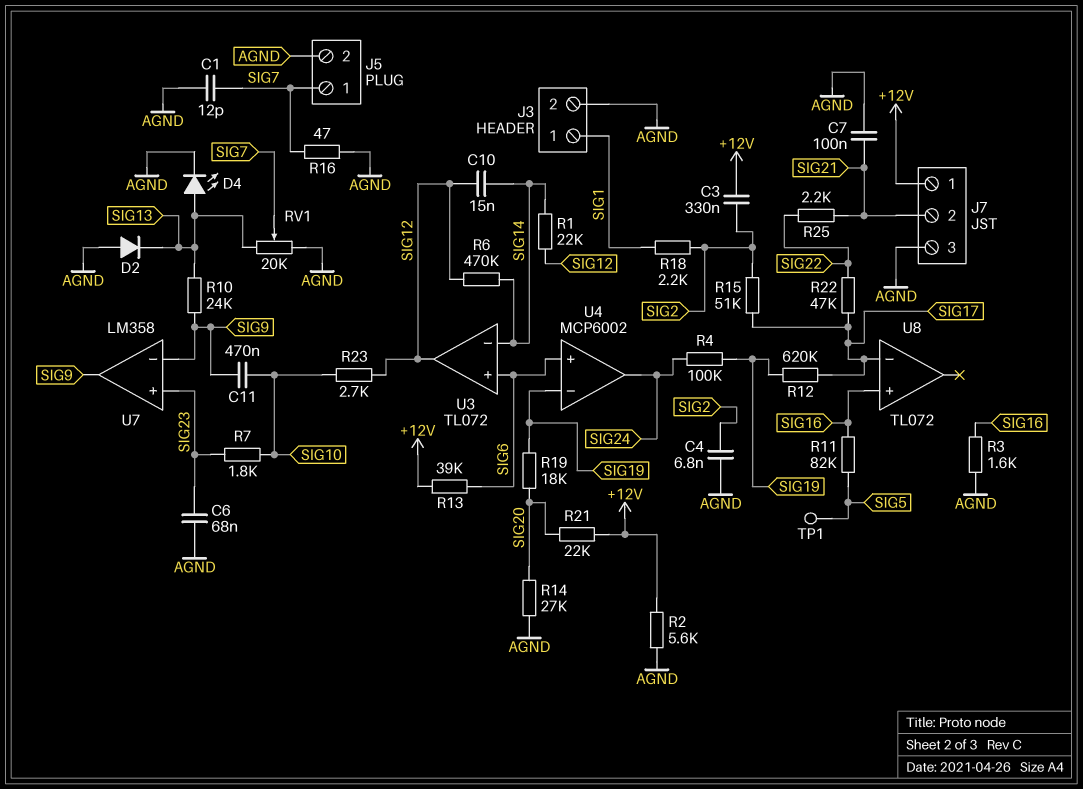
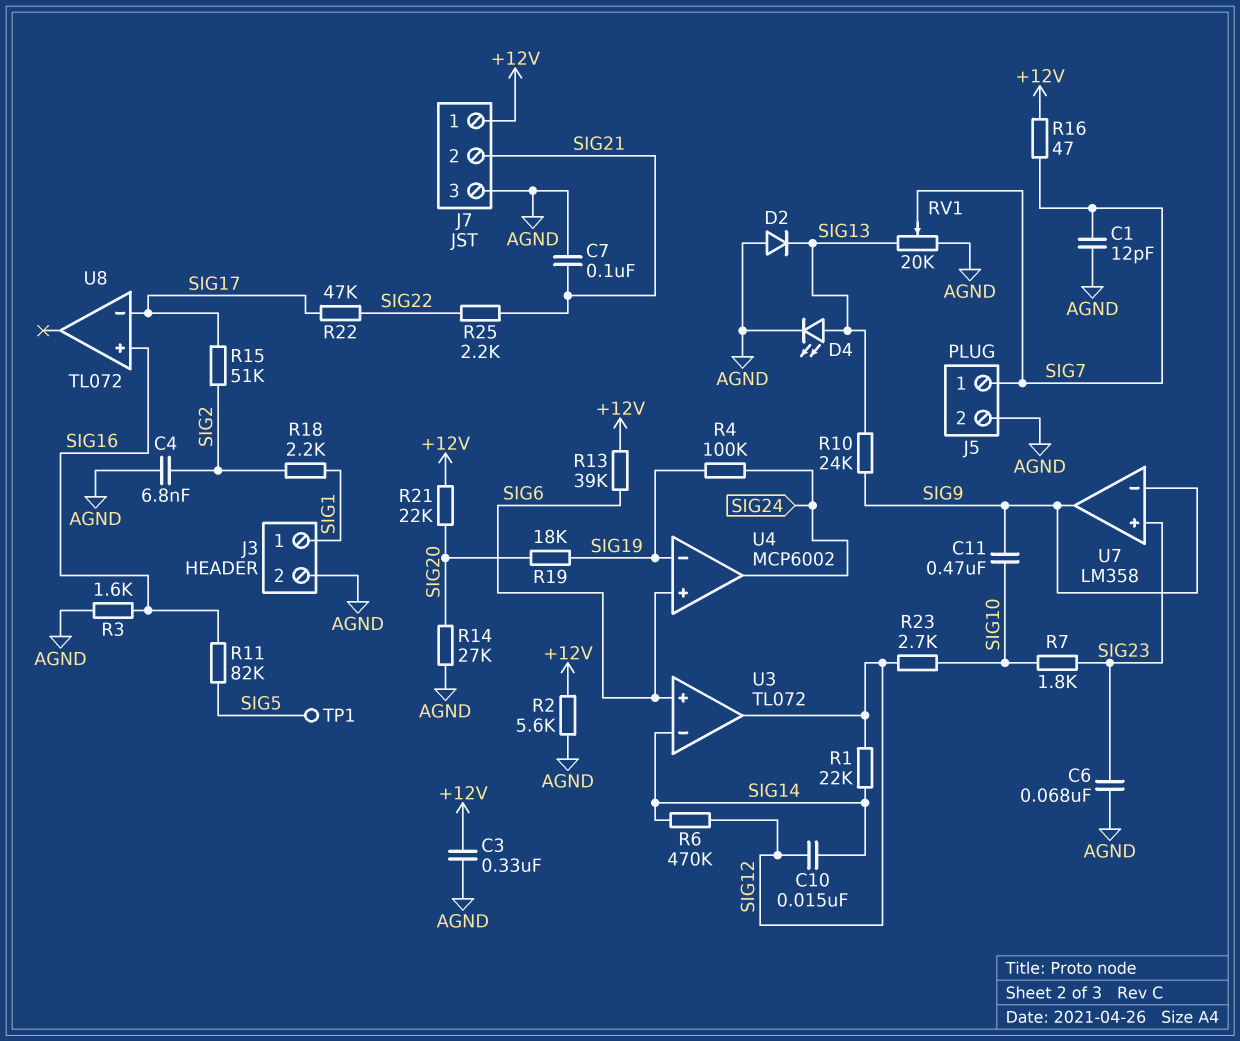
C3: 330nF (+12V, SIG2) -> 330nF (+12V, AGND)
R12: 620k (SIG17, SIG19) -> none
R16: 47 (AGND, SIG7) -> 47 (+12V, SIG7)

